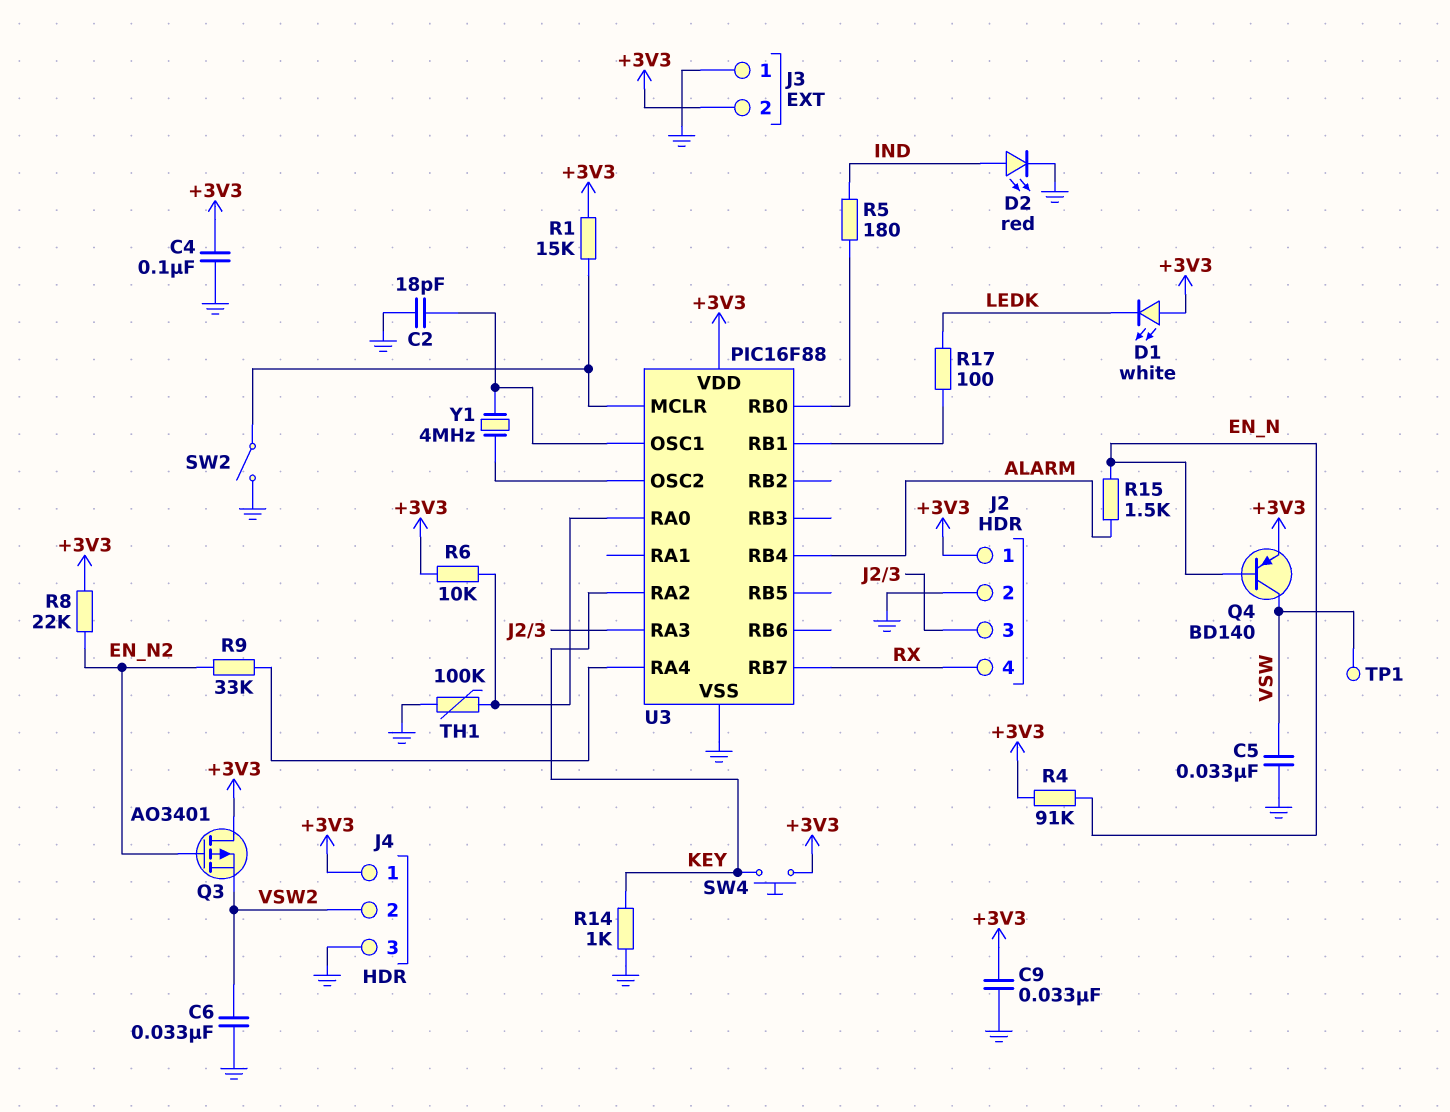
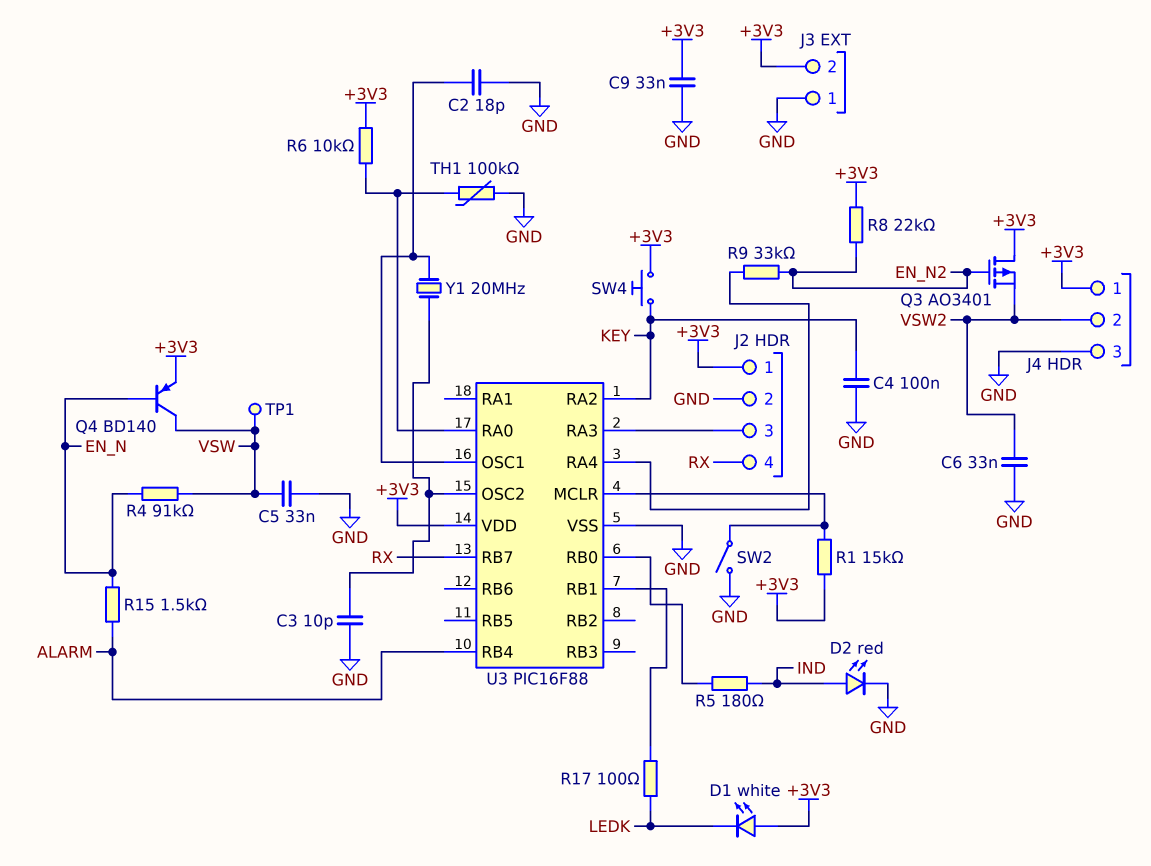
C3: none -> 10pF (GND, U3/OSC2)
C4: 100nF (+3V3, GND) -> 100nF (GND, KEY)
R4: 91k (+3V3, EN_N) -> 91k (EN_N, VSW)
R14: 1k (GND, KEY) -> none
Y1: 4MHz (U3/OSC1, U3/OSC2) -> 20MHz (U3/OSC1, U3/OSC2)

